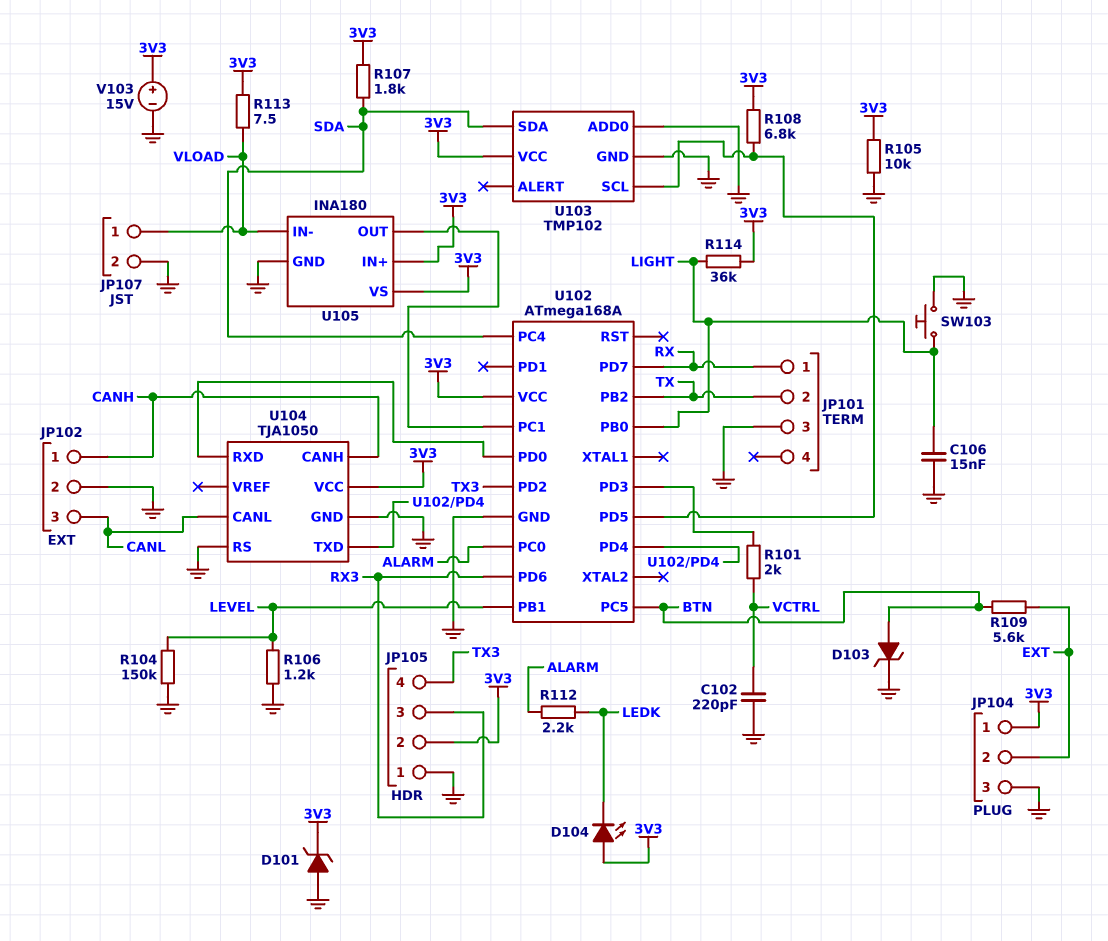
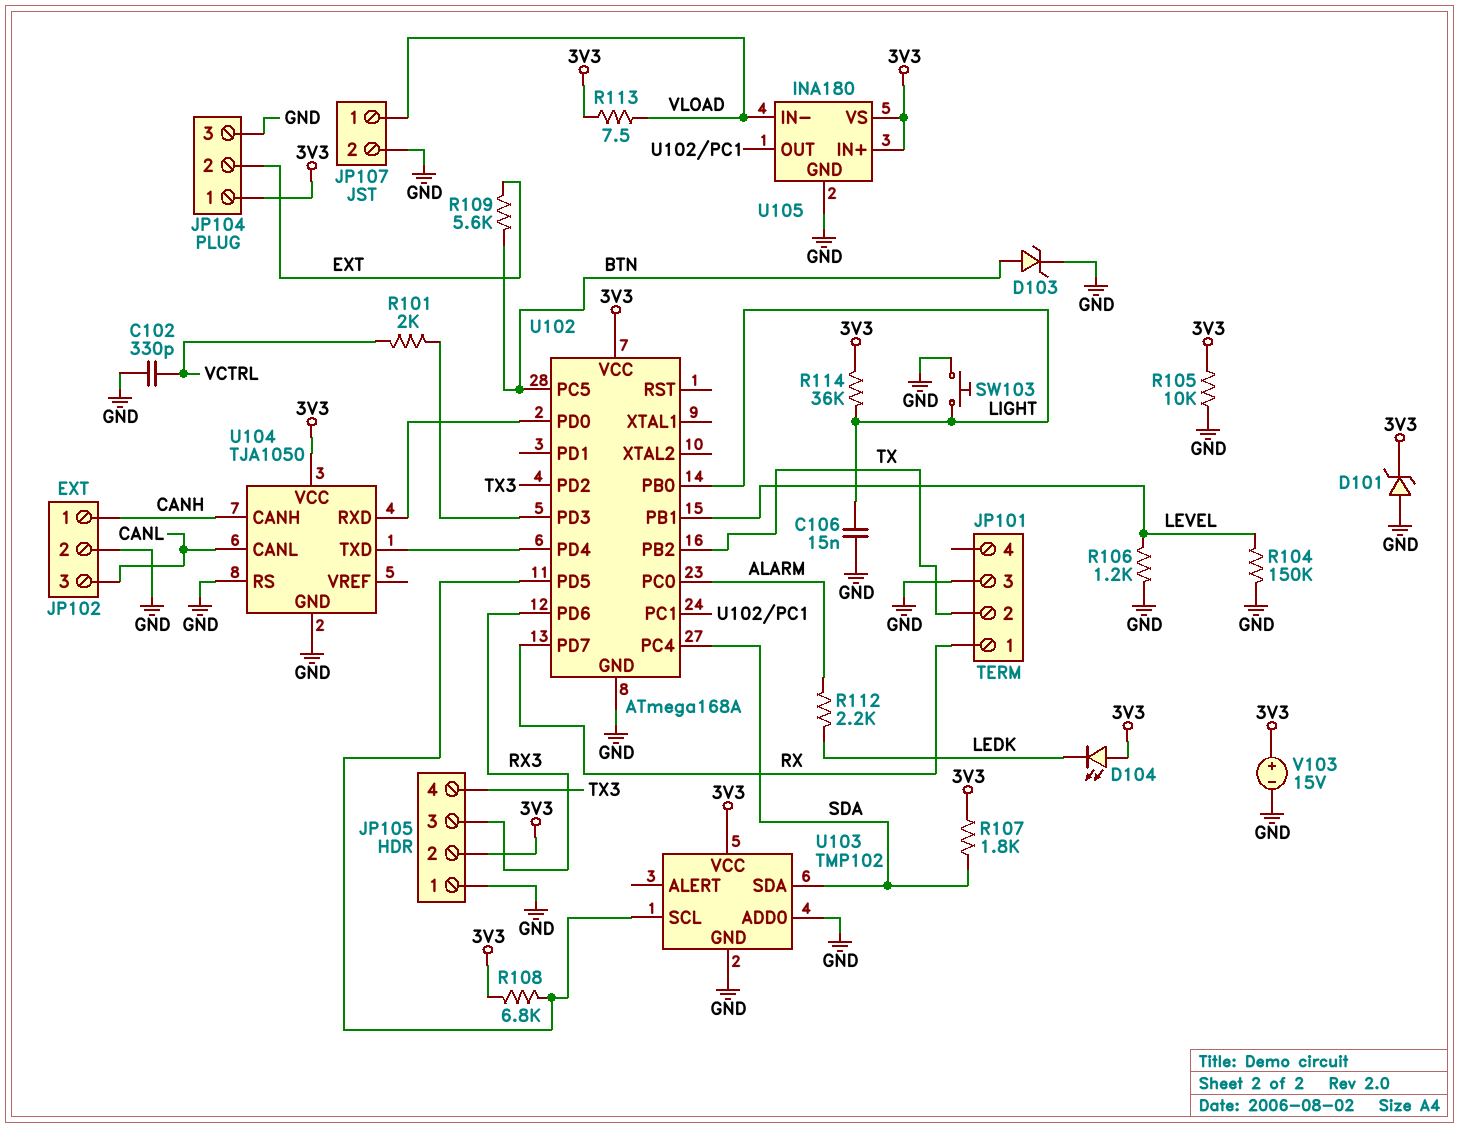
C102: 220pF (GND, VCTRL) -> 330pF (GND, VCTRL)

